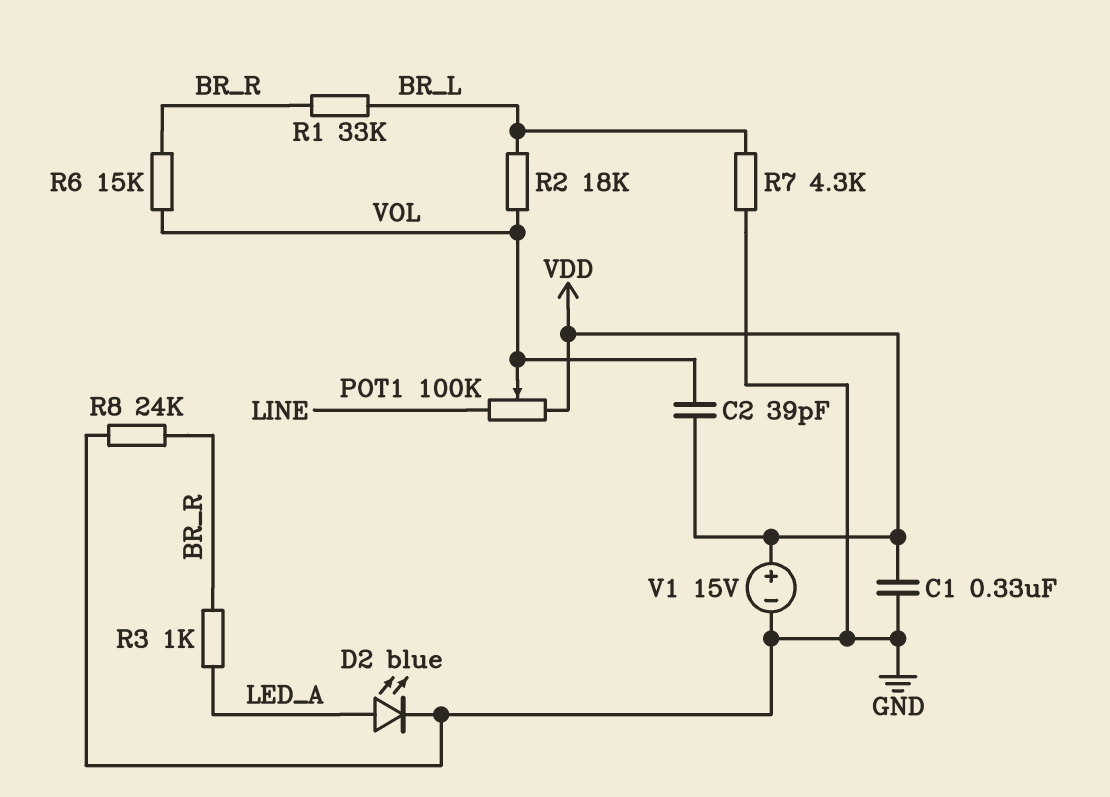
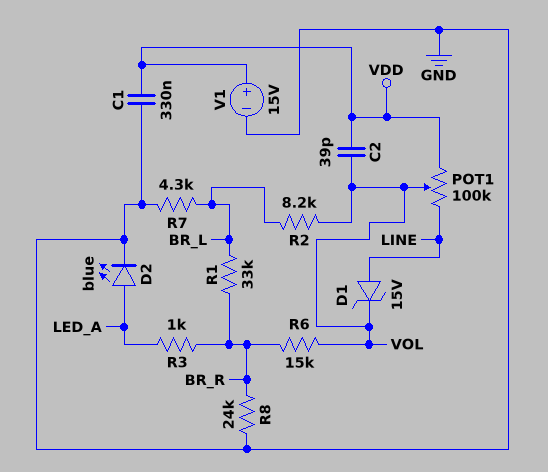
D1: none -> zener 15V (A LINE, K VOL)
R2: 18k (BR_L, VOL) -> 8.2k (BR_L, VOL)

